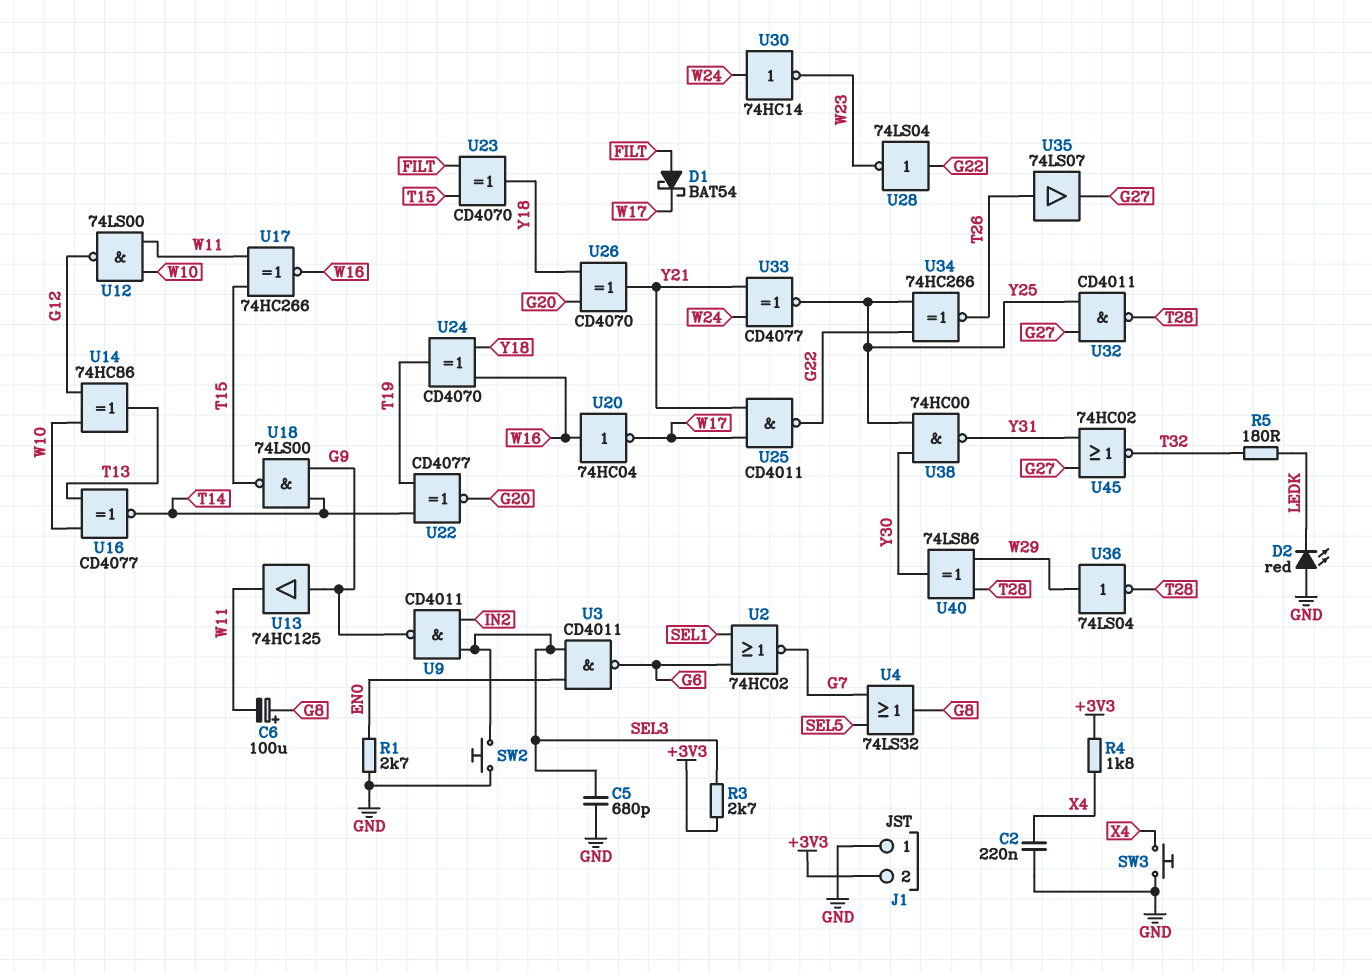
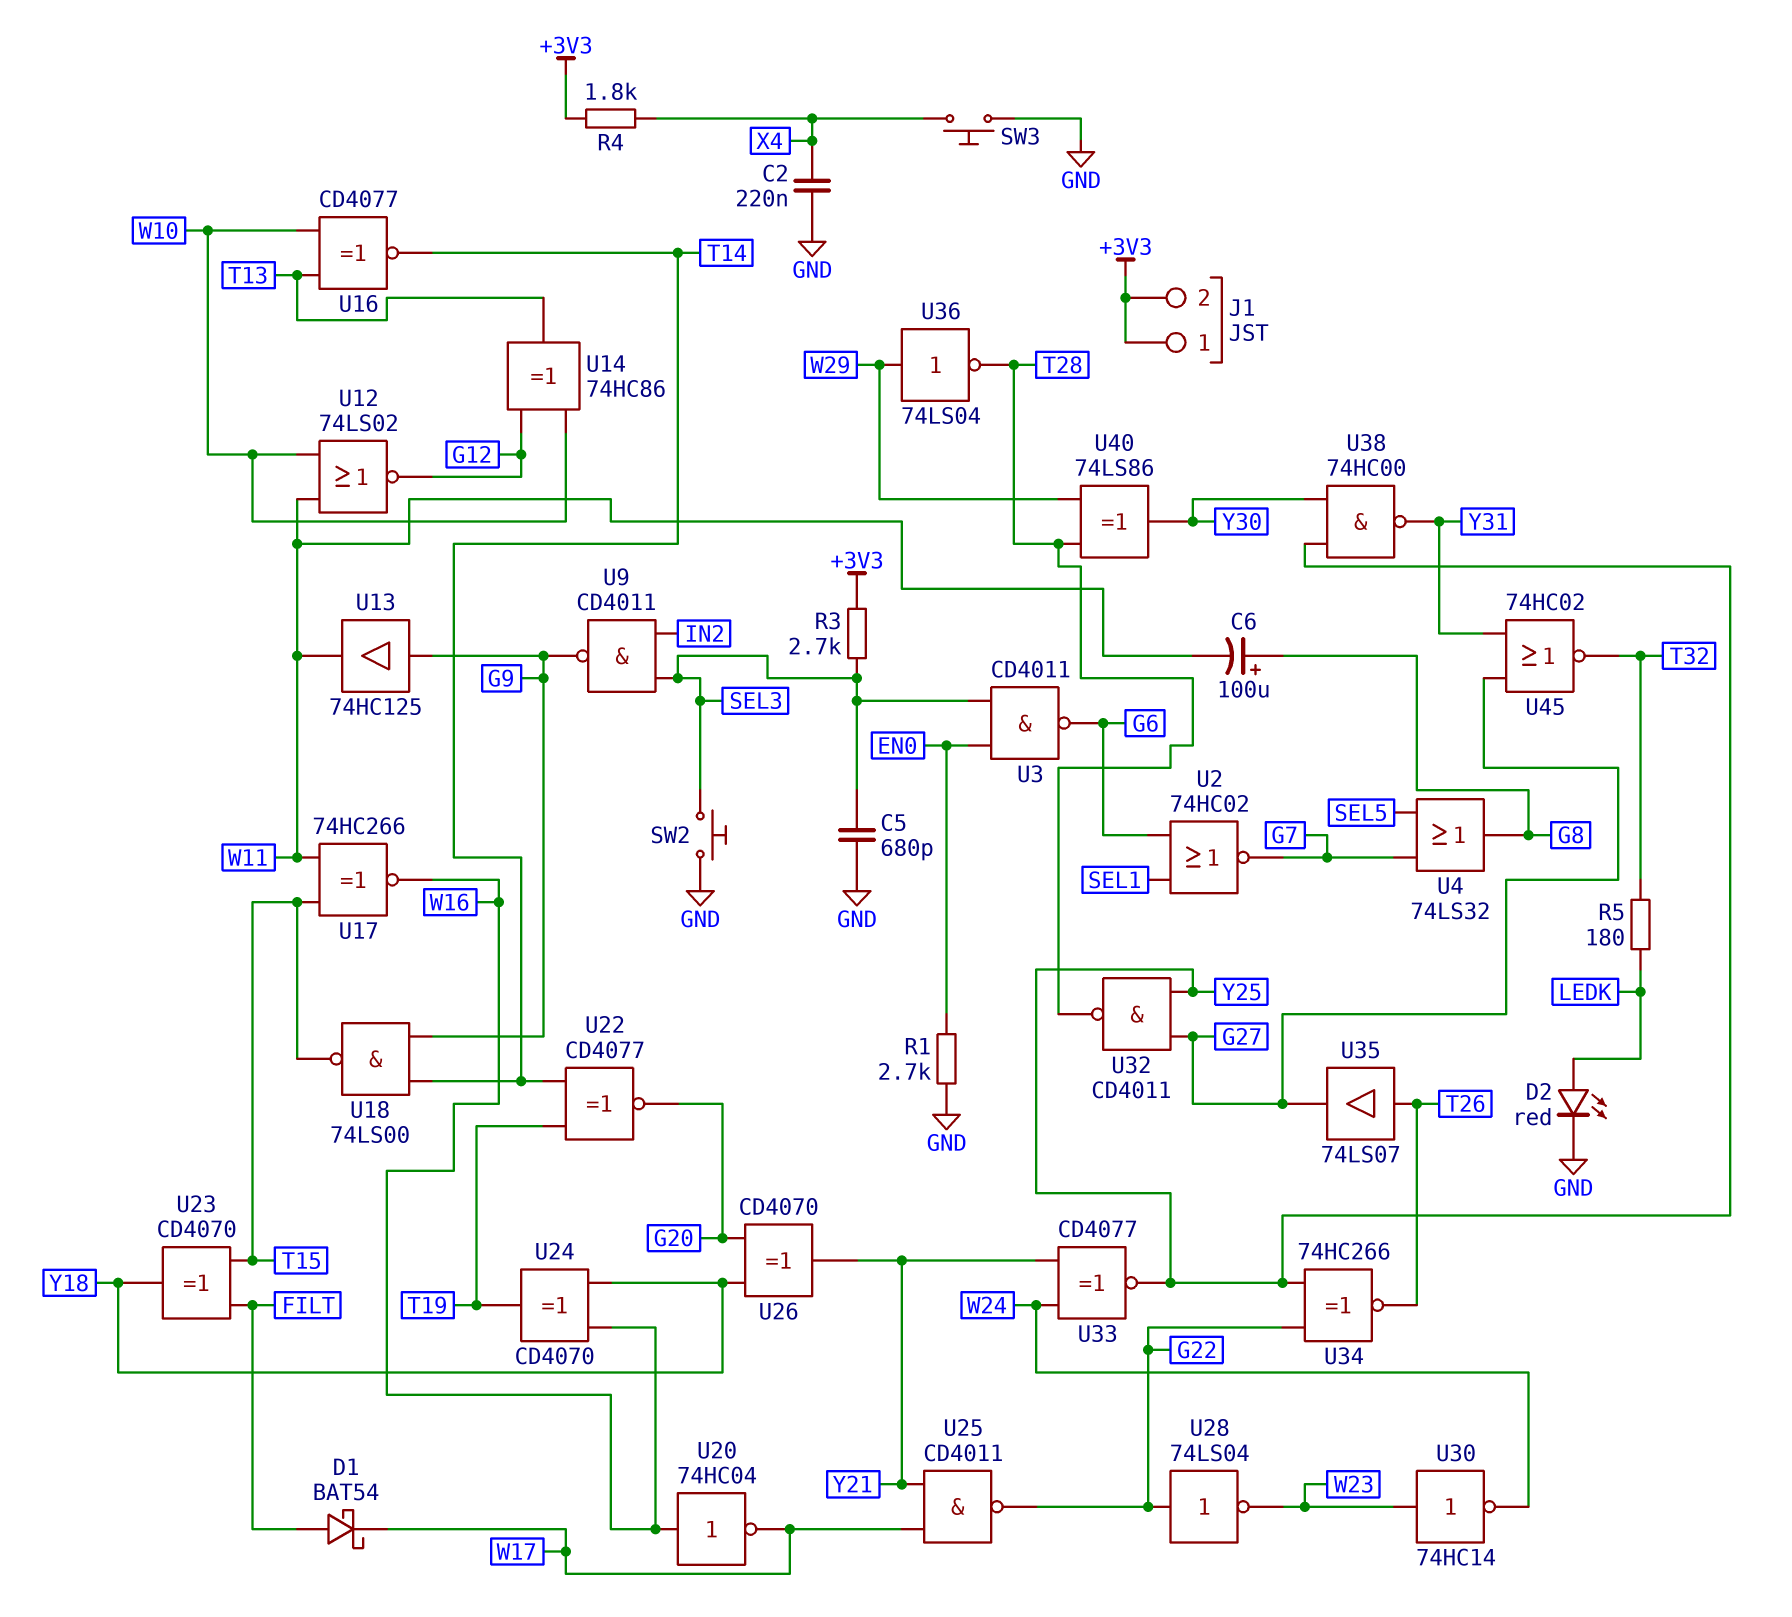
D2: LED red (A GND, K LEDK) -> LED red (A LEDK, K GND)
J1 pin 1: GND -> +3V3
U12: NAND 74LS00 (in W10, in W11, out G12) -> NOR 74LS02 (in W10, in W11, out G12)
U30: NOT 74HC14 (in W24, out W23) -> NOT 74HC14 (in W23, out W24)

